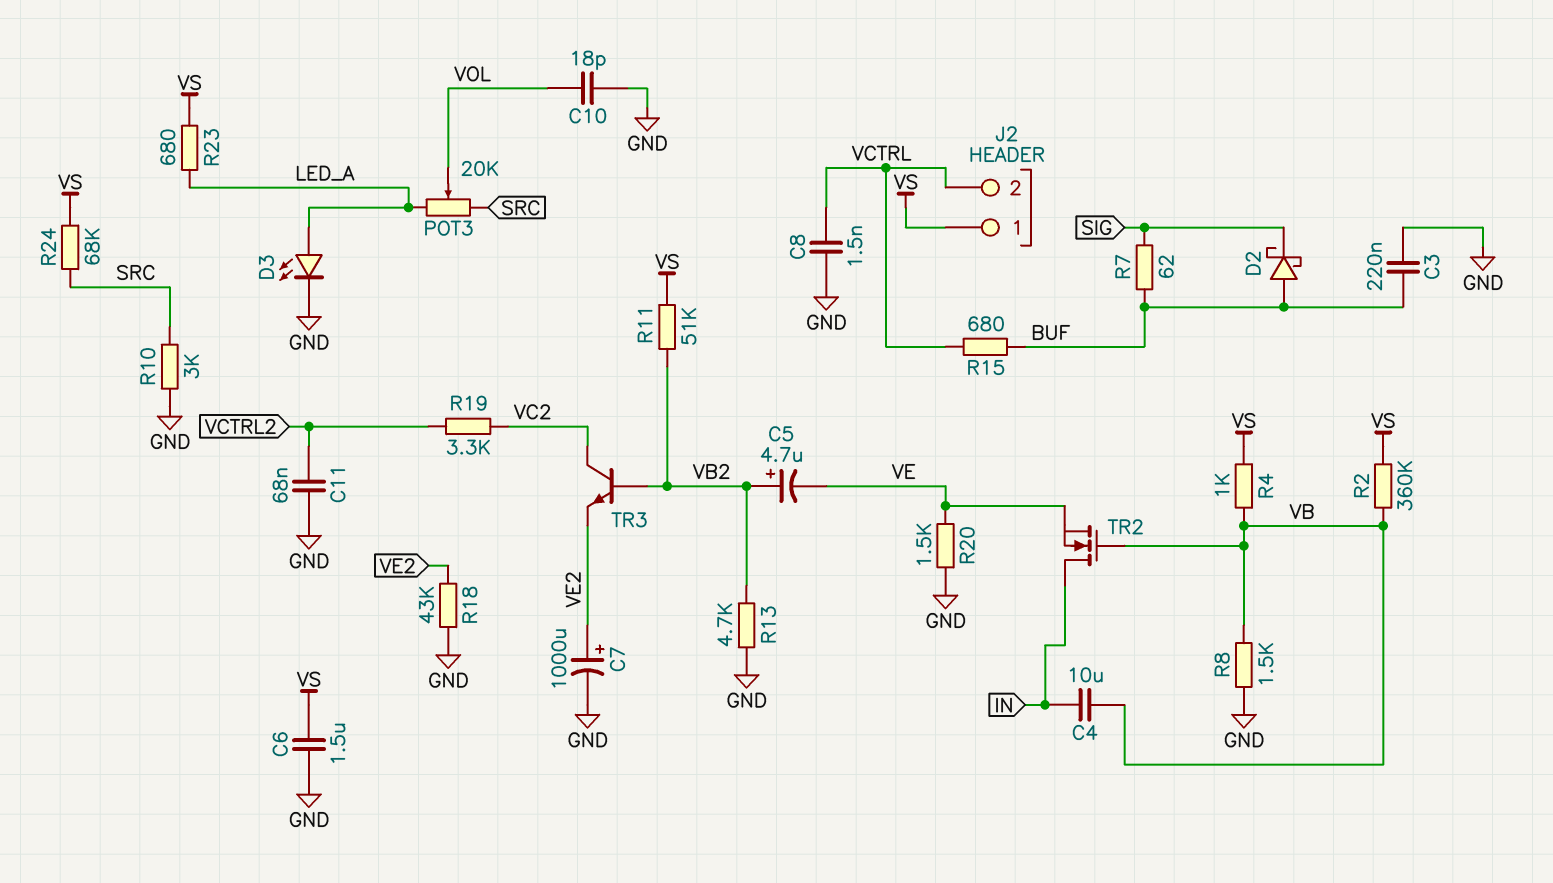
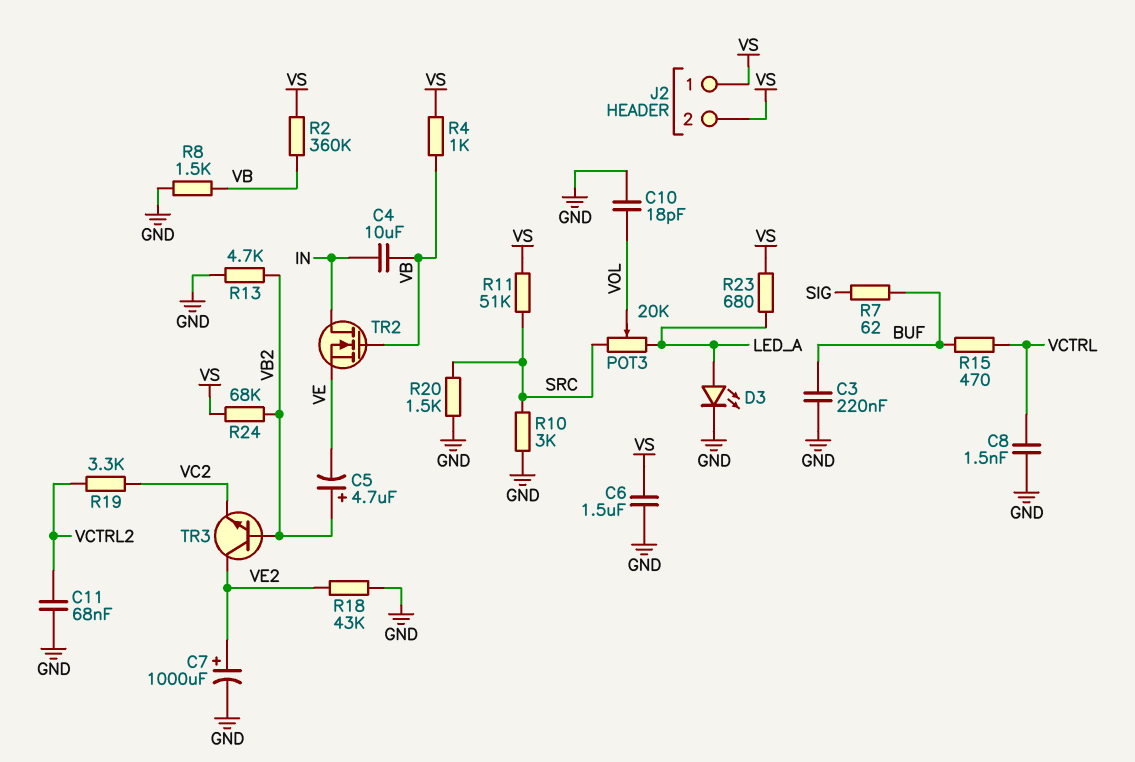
D2: schottky (A BUF, K SIG) -> none
J2 pin 2: VCTRL -> VS
R11: 51k (VB2, VS) -> 51k (SRC, VS)
R15: 680 (BUF, VCTRL) -> 470 (BUF, VCTRL)
R20: 1.5k (GND, VE) -> 1.5k (GND, SRC)
R24: 68k (SRC, VS) -> 68k (VB2, VS)
TR3: NPN (B VB2, C VC2, E VE2) -> NPN (B VB2, C VE2, E VC2)

